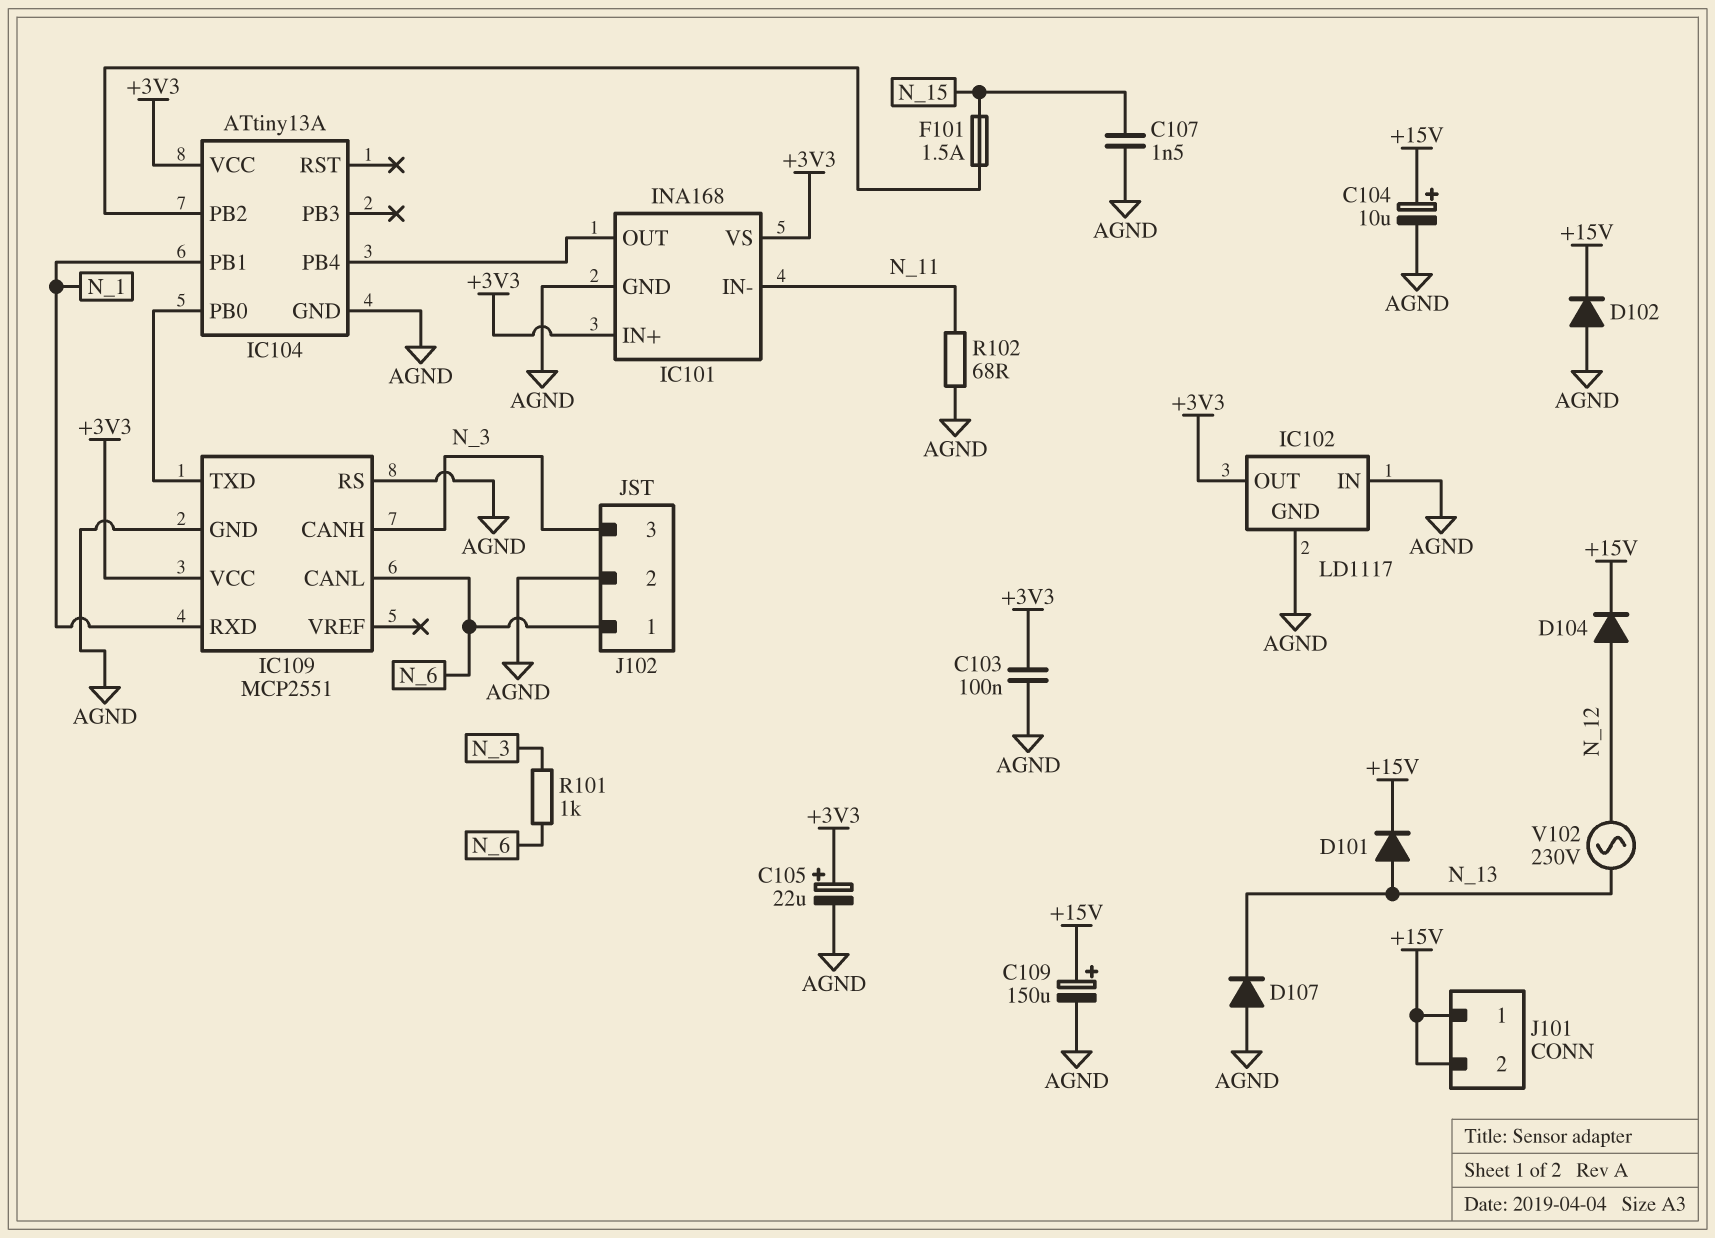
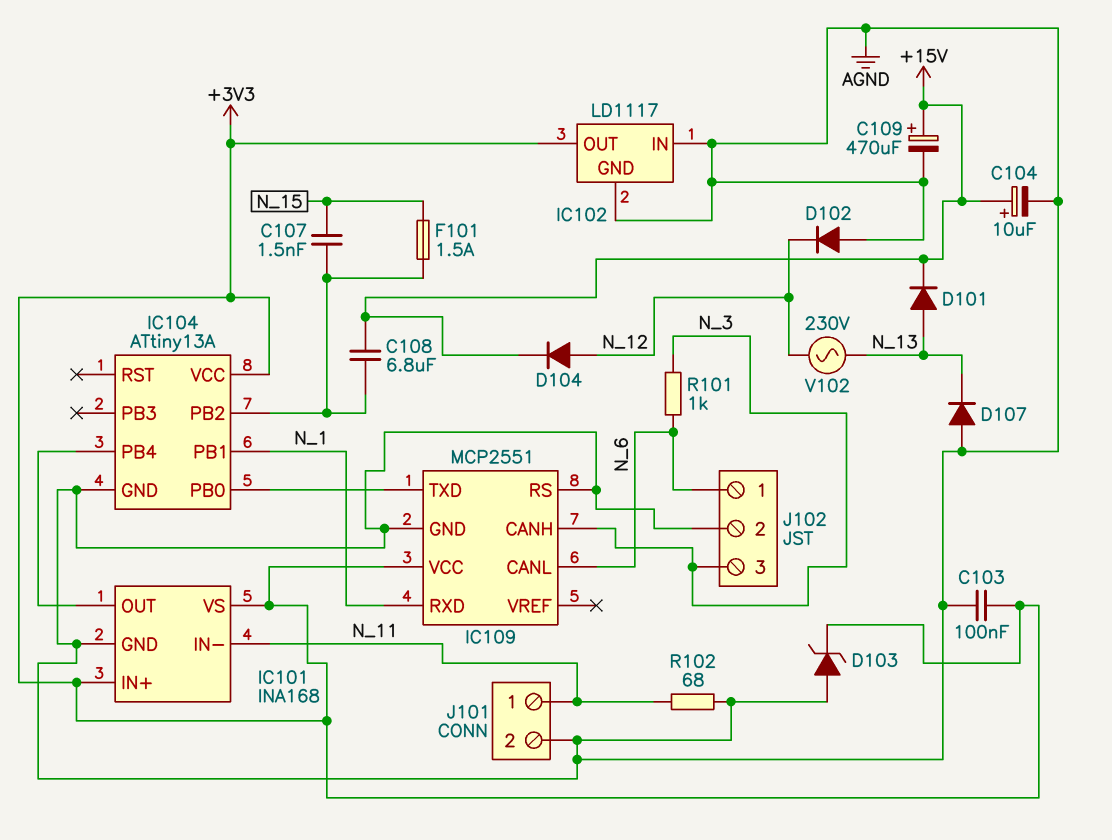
C105: 22uF (plus +3V3, minus AGND) -> none
C107: 1.5nF (AGND, N_15) -> 1.5nF (IC104/PB2, N_15)
C108: none -> 6.8uF (+15V, IC104/PB2)
C109: 150uF (plus +15V, minus AGND) -> 470uF (plus +15V, minus AGND)
D102: diode (A AGND, K +15V) -> diode (A AGND, K N_12)
D103: none -> zener (A AGND, K +3V3)
J101 pin 1: +15V -> N_11
J101 pin 2: +15V -> AGND

